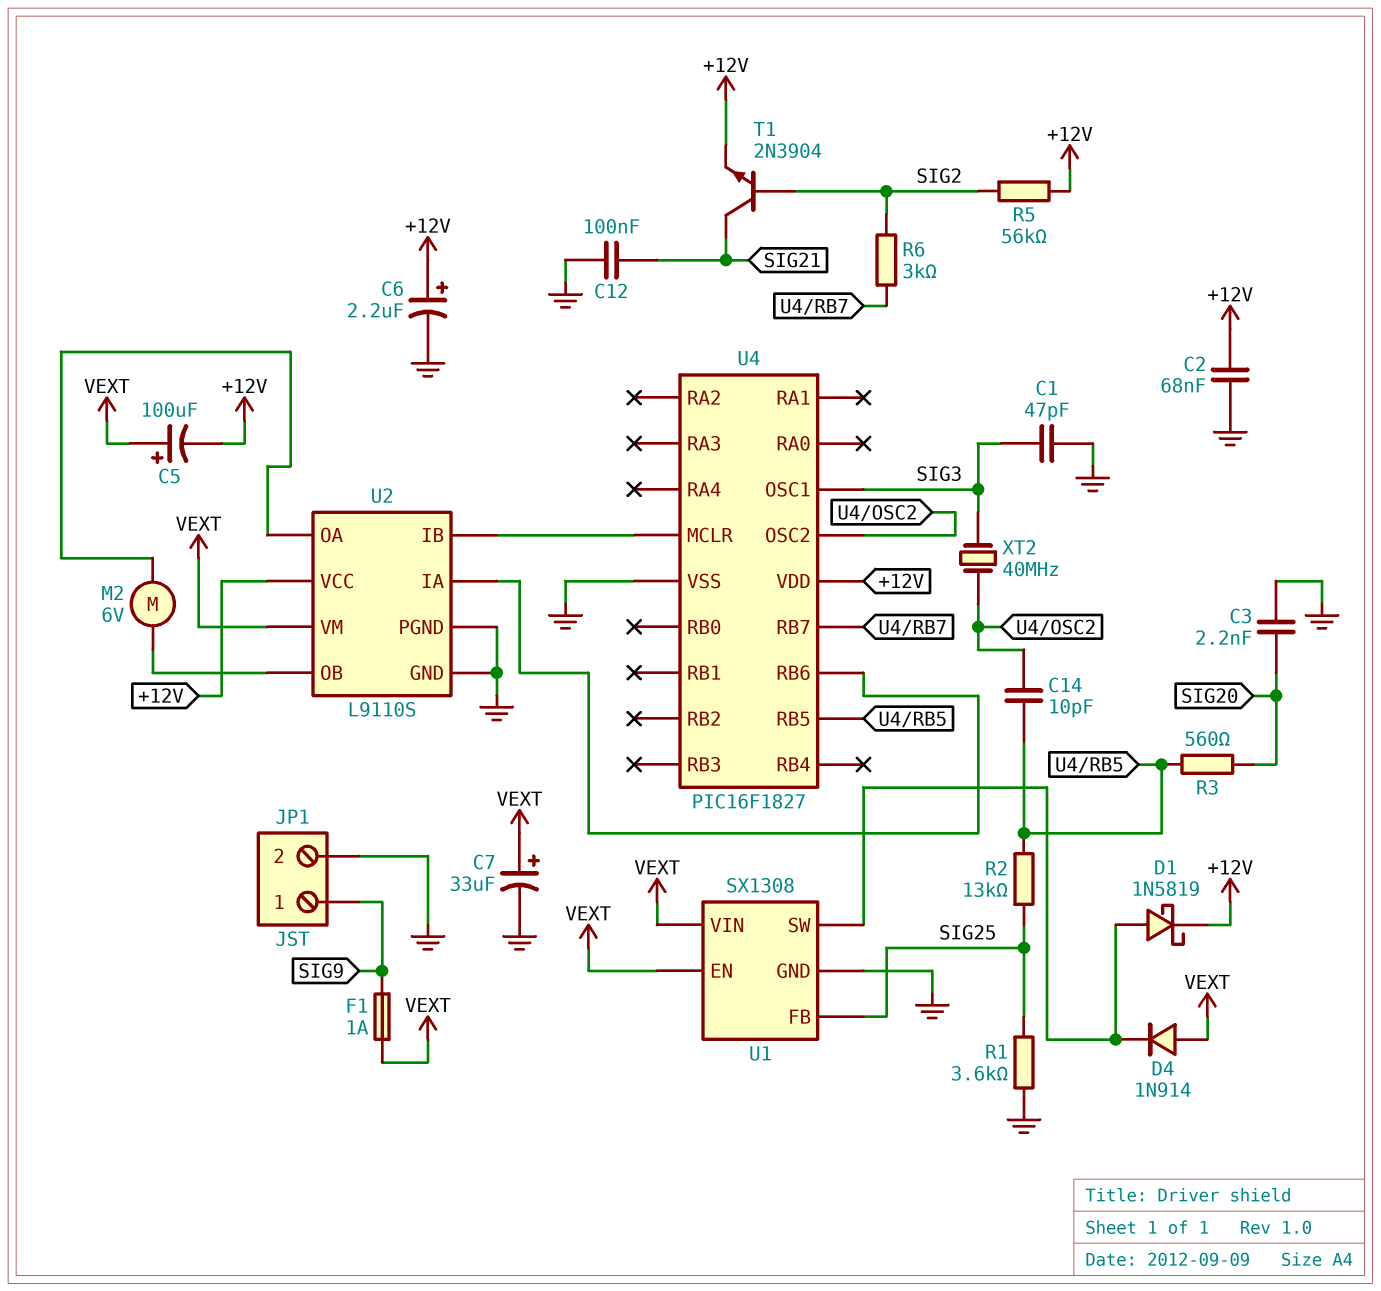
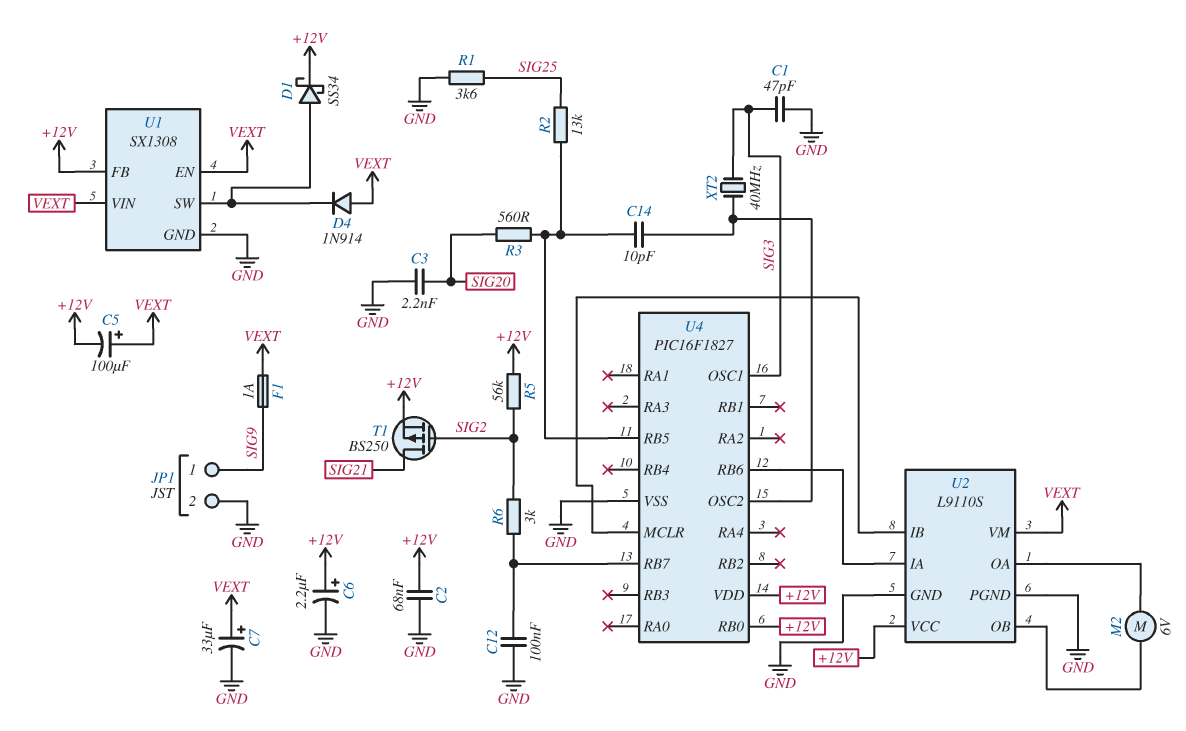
C12: 100nF (GND, SIG21) -> 100nF (GND, U4/RB7)
D1: schottky 1N5819 (A U1/SW, K +12V) -> schottky SS34 (A U1/SW, K +12V)
T1: NPN 2N3904 (B SIG2, C SIG21, E +12V) -> PMOS BS250 (G SIG2, D SIG21, S +12V)
U1 pin FB: SIG25 -> +12V
U4 pin RB0: none -> +12V

